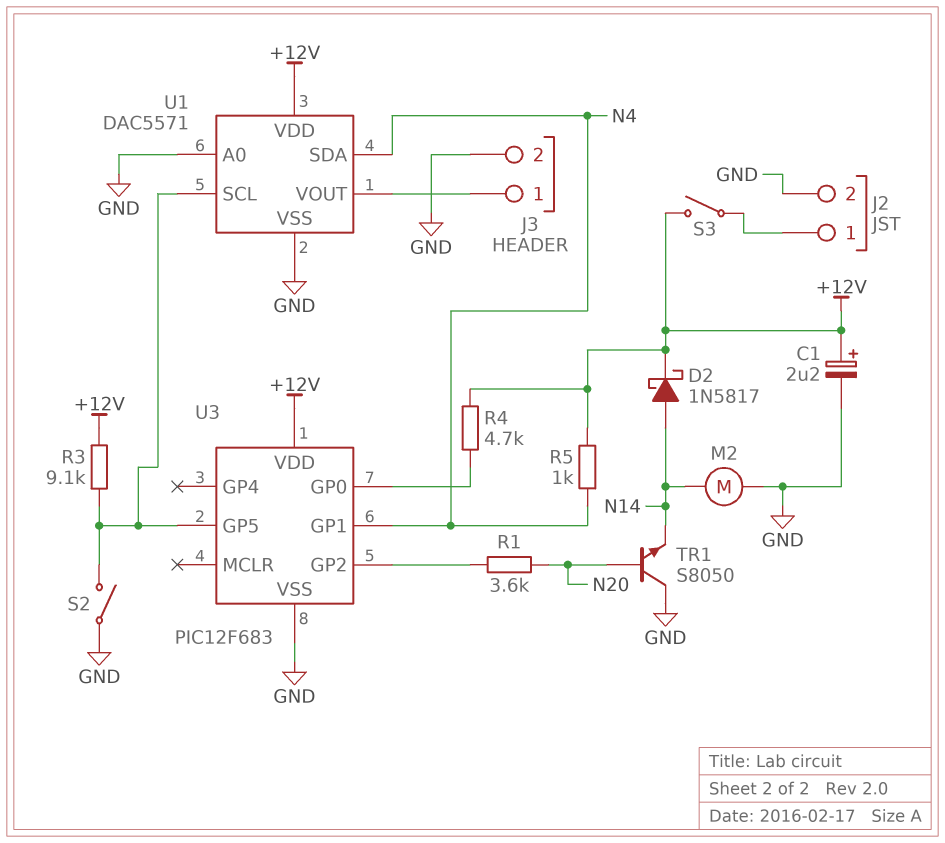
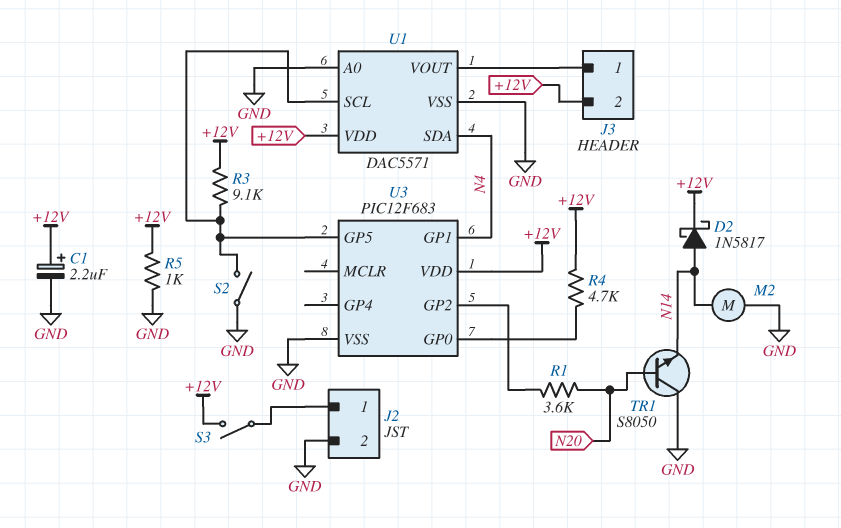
J3 pin 2: GND -> +12V
R5: 1k (+12V, N4) -> 1k (+12V, GND)

